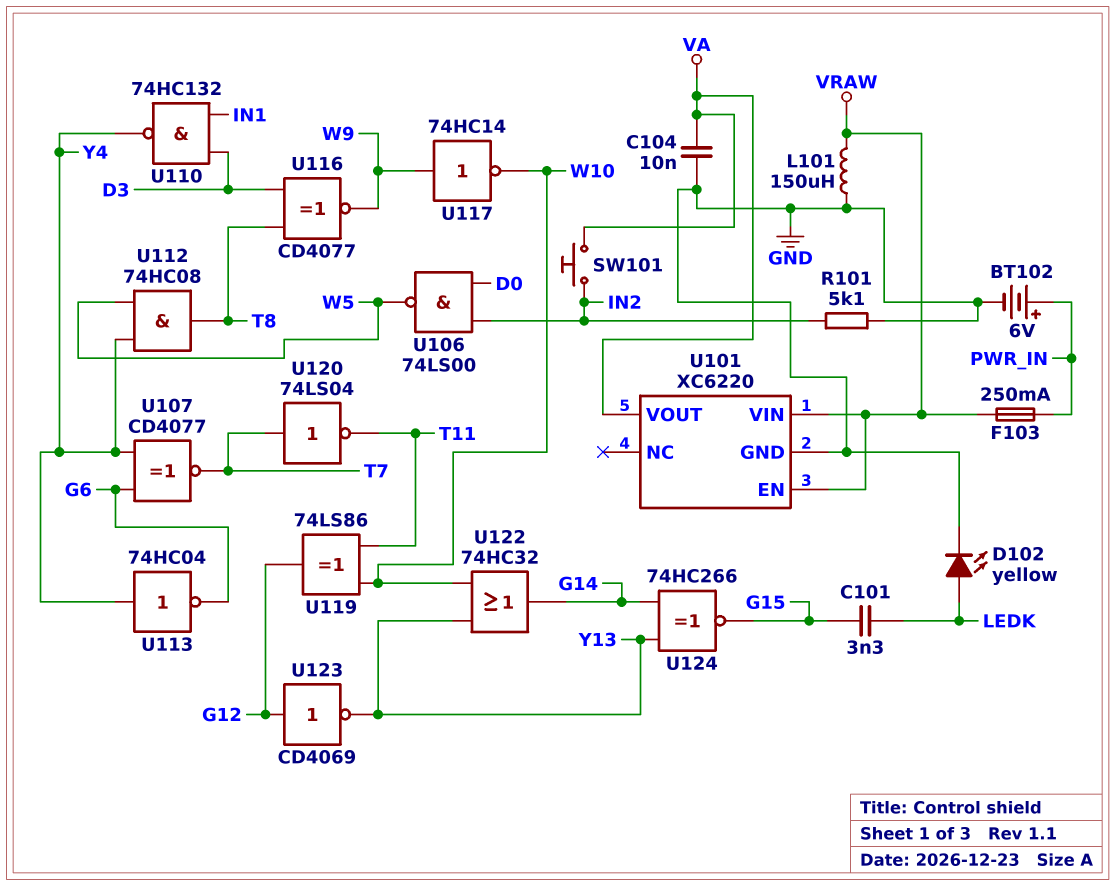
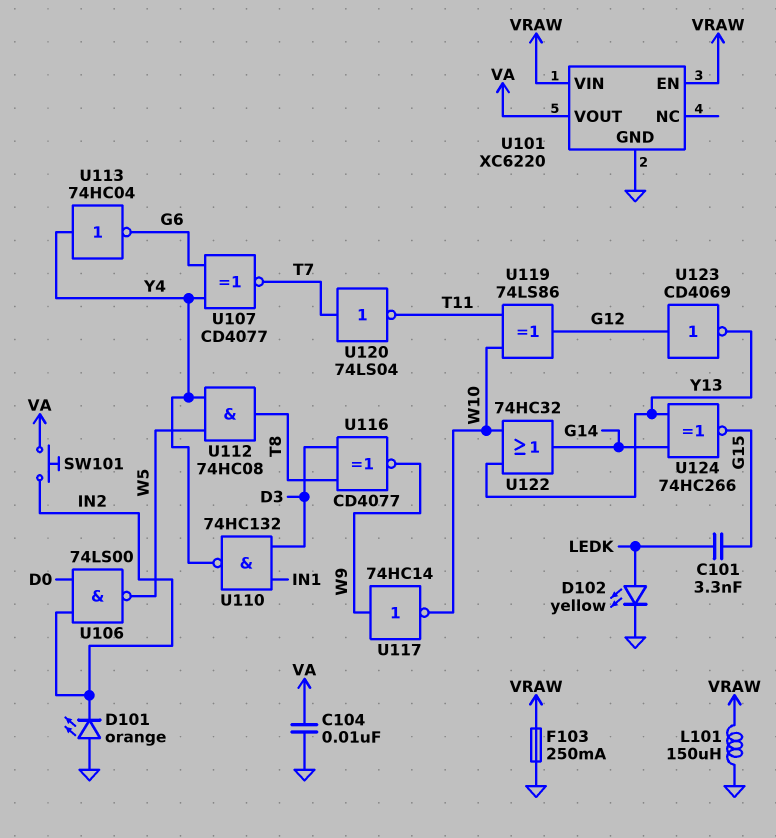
BT102: 6V (plus PWR_IN, minus GND) -> none
D101: none -> LED orange (A GND, K IN2)
F103: 250mA (PWR_IN, VRAW) -> 250mA (GND, VRAW)
R101: 5.1k (GND, IN2) -> none

